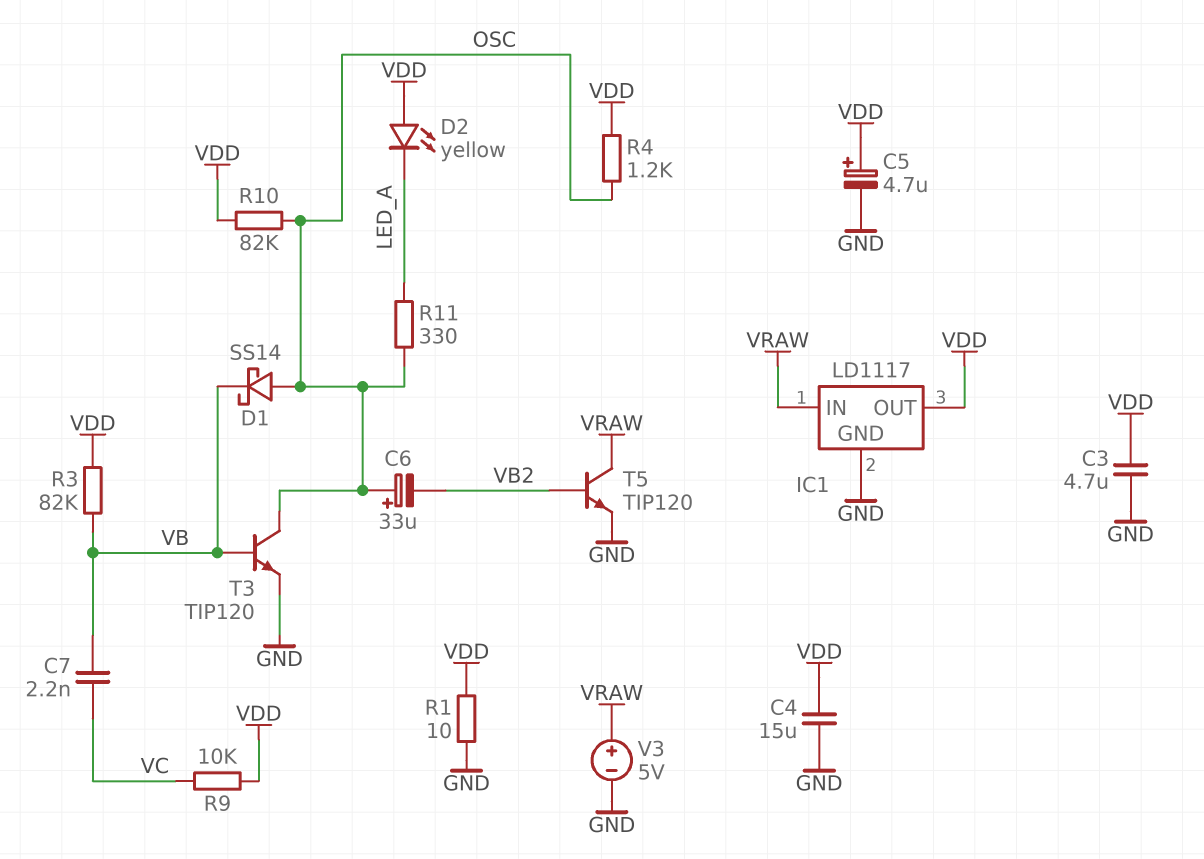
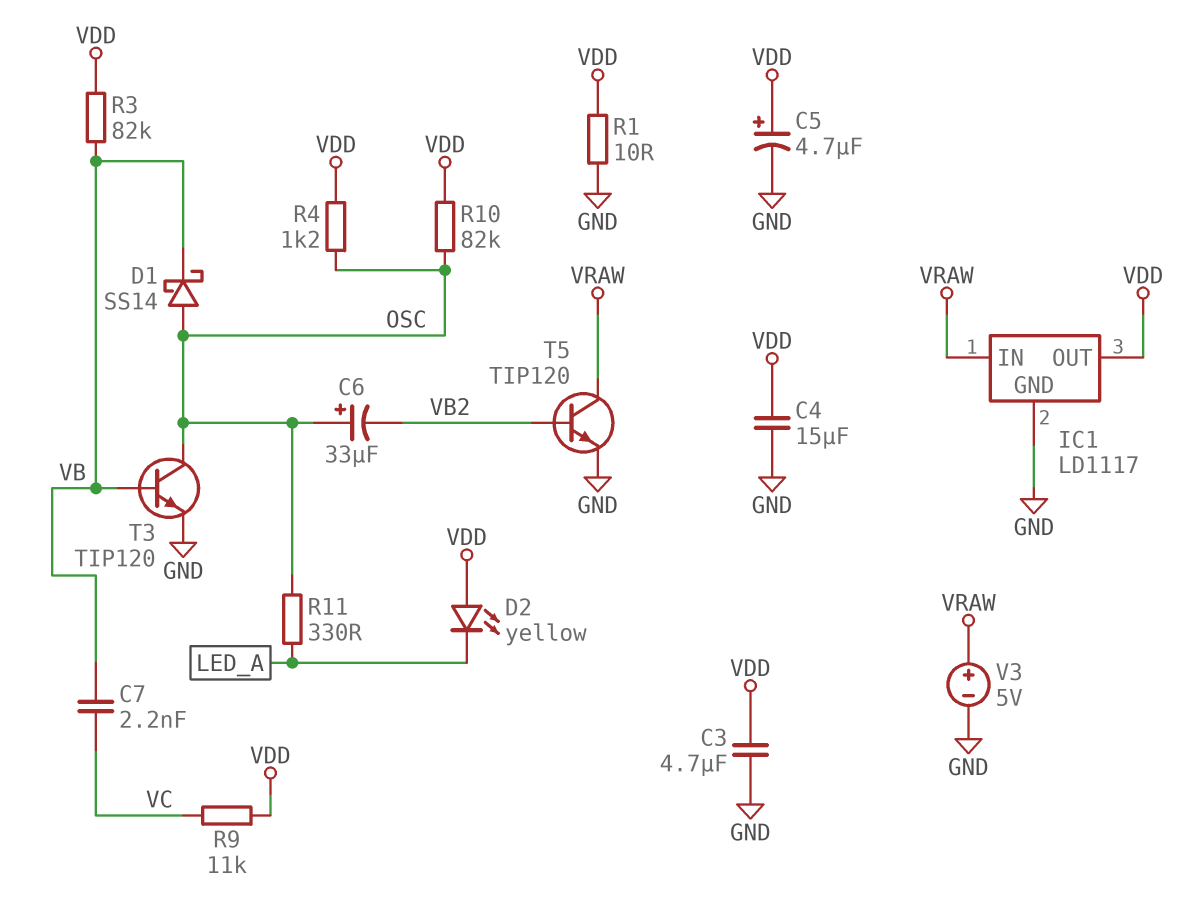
R9: 10k (VC, VDD) -> 11k (VC, VDD)

